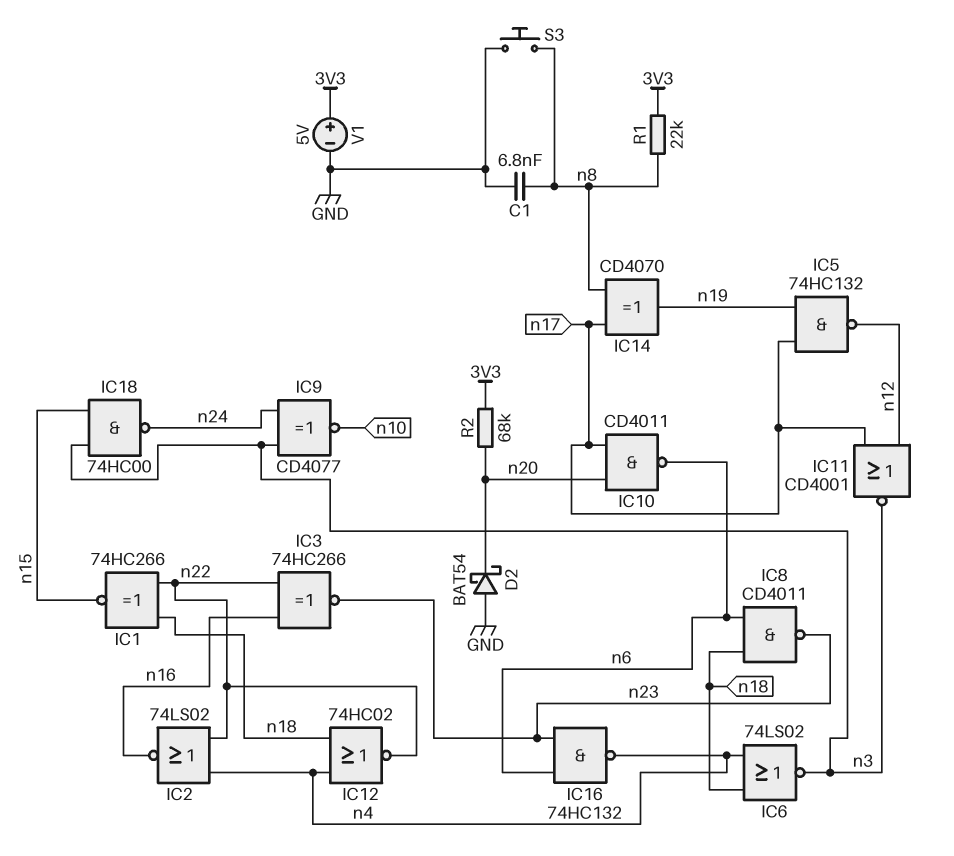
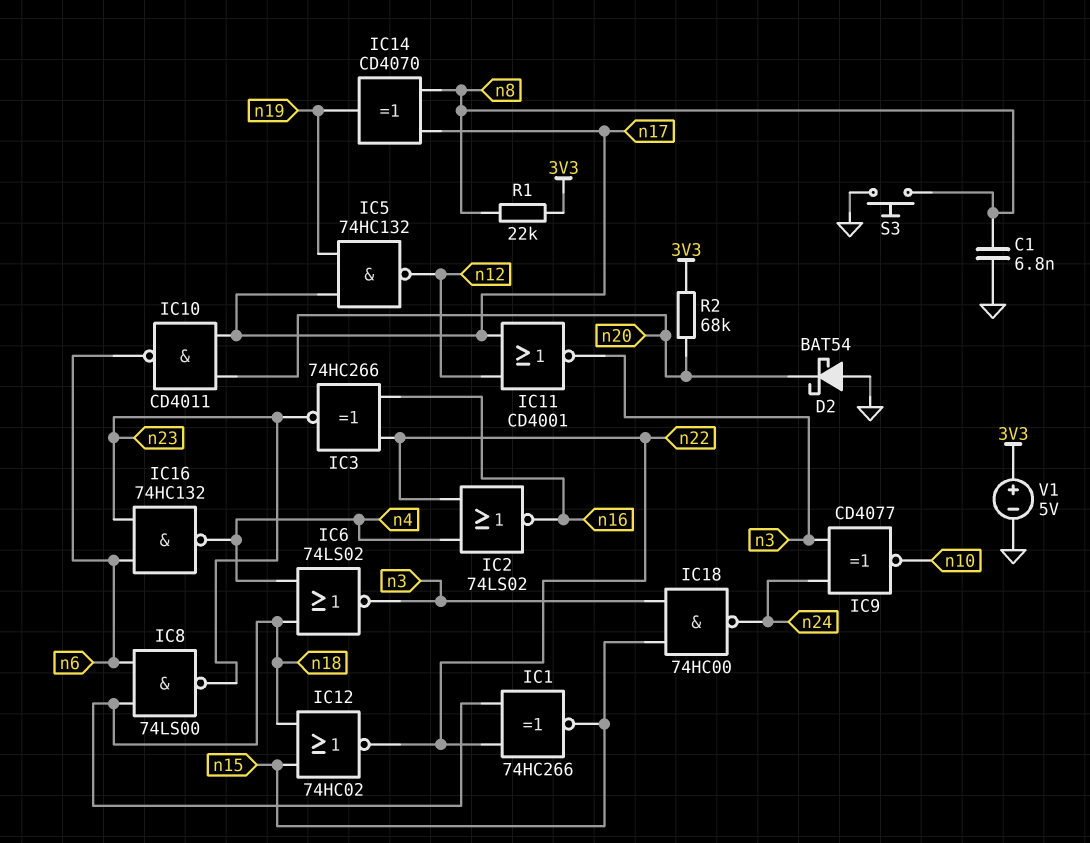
IC8: NAND CD4011 (in n6, in n18, out n23) -> NAND 74LS00 (in n6, in n18, out n23)
IC12: NOR 74HC02 (in n4, in n18, out n22) -> NOR 74HC02 (in n15, in n18, out n22)

